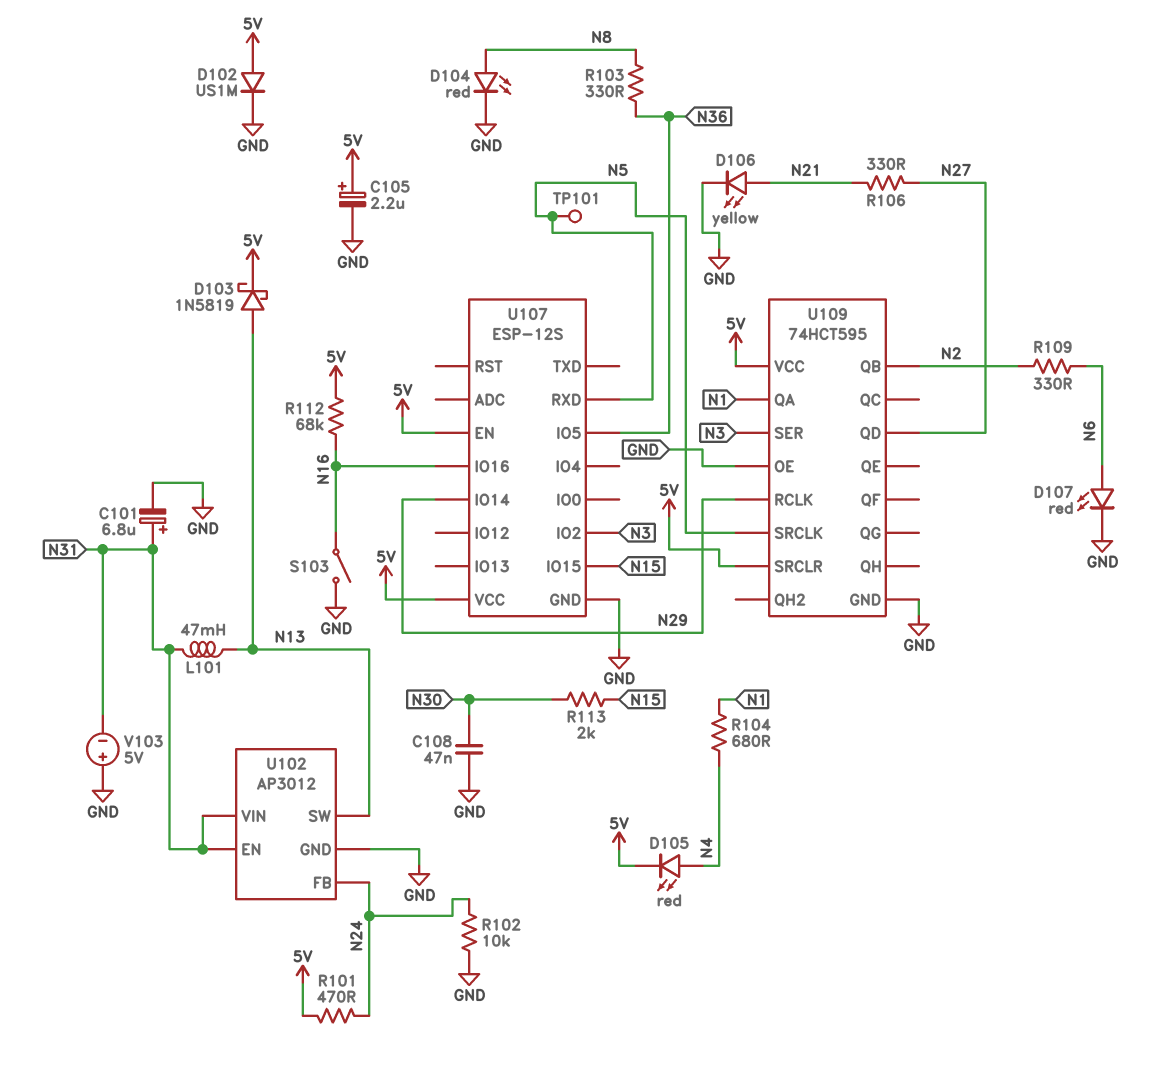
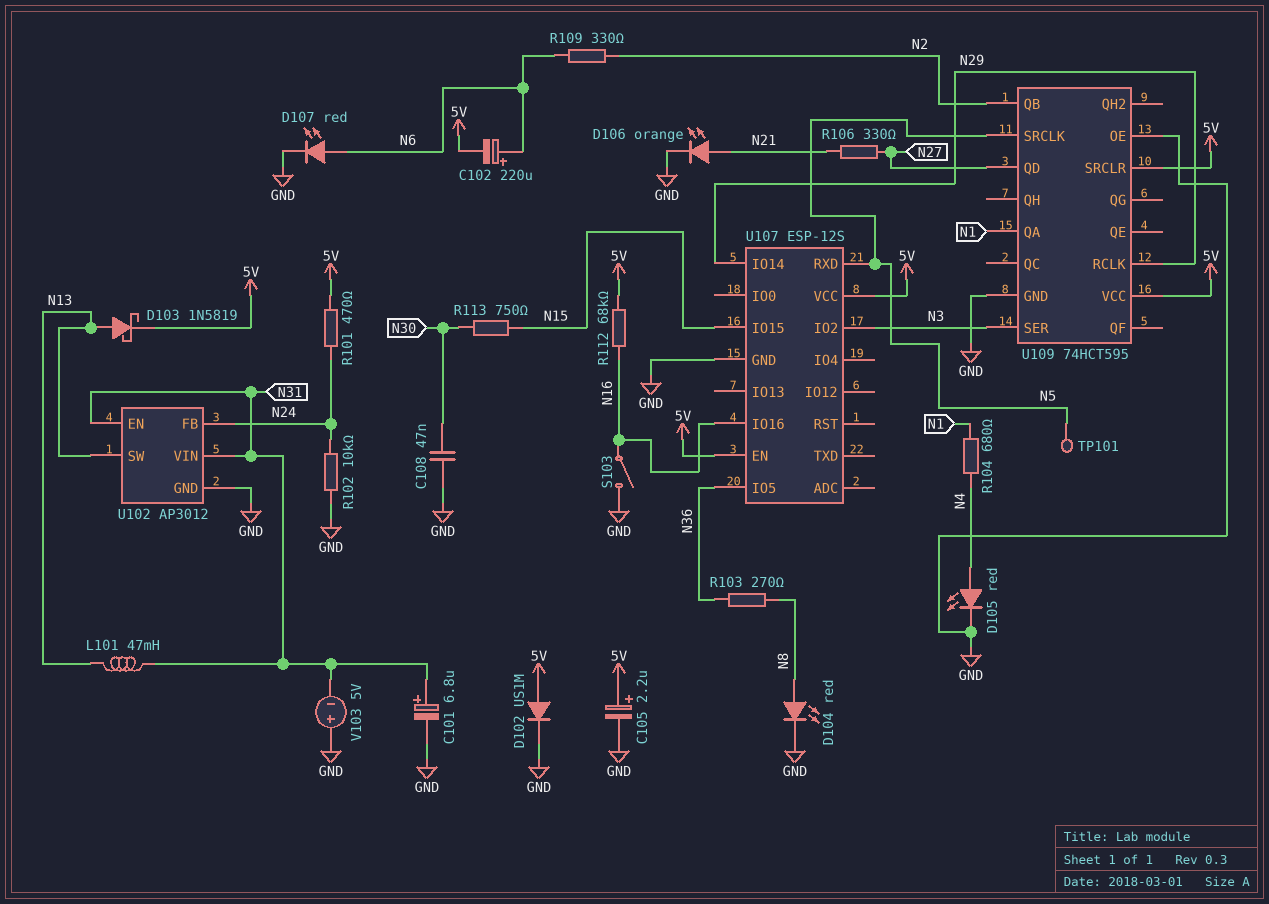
C102: none -> 220uF (plus N6, minus 5V)
D105: LED red (A N4, K 5V) -> LED red (A N4, K GND)
D106: LED yellow (A N21, K GND) -> LED orange (A N21, K GND)
R103: 330 (N8, N36) -> 270 (N8, N36)
R113: 2k (N15, N30) -> 750 (N15, N30)

